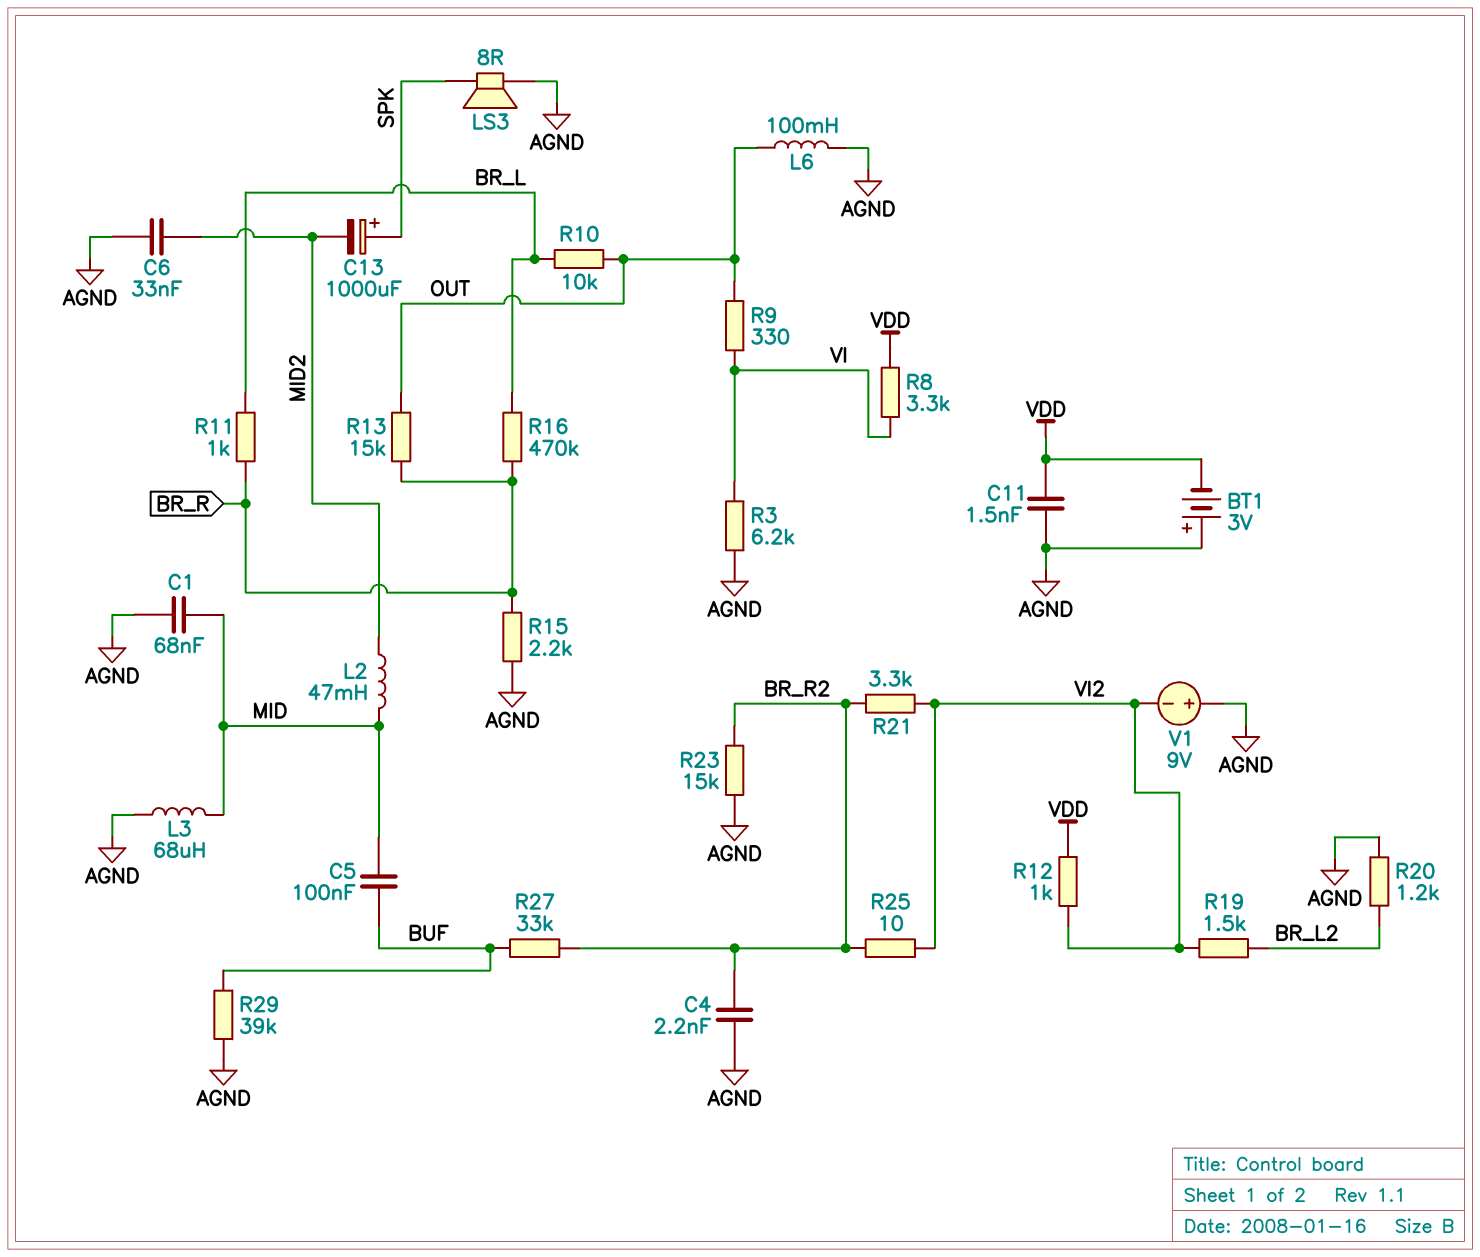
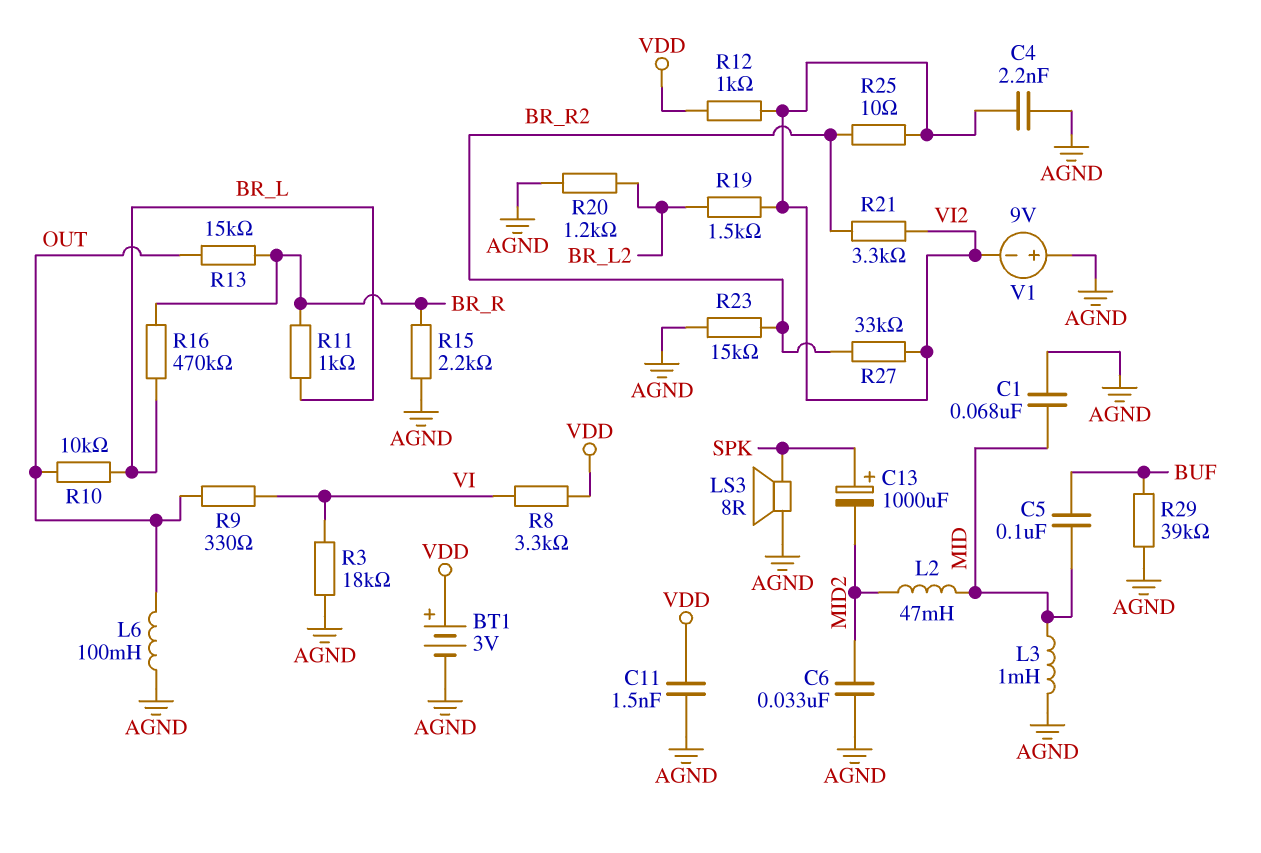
BT1: 3V (plus AGND, minus VDD) -> 3V (plus VDD, minus AGND)
C4: 2.2nF (AGND, BR_R2) -> 2.2nF (AGND, VI2)
L3: 68uH (AGND, MID) -> 1mH (AGND, MID)
R3: 6.2k (AGND, VI) -> 18k (AGND, VI)
R27: 33k (BR_R2, BUF) -> 33k (BR_R2, VI2)

